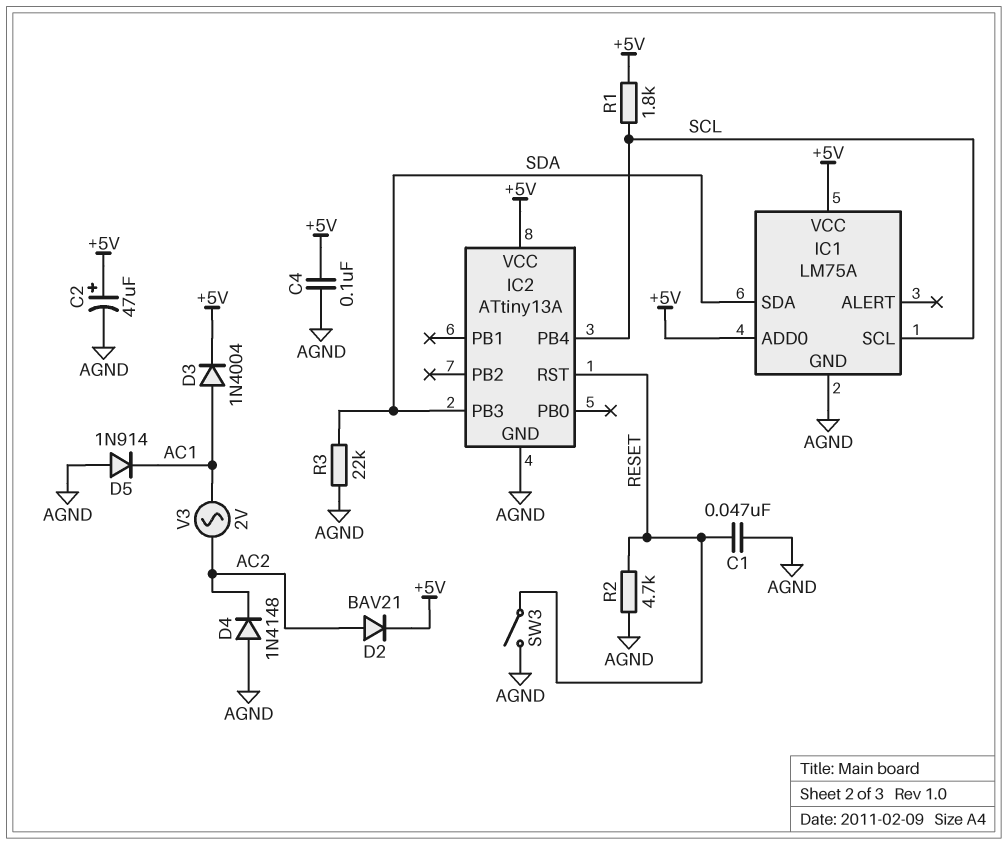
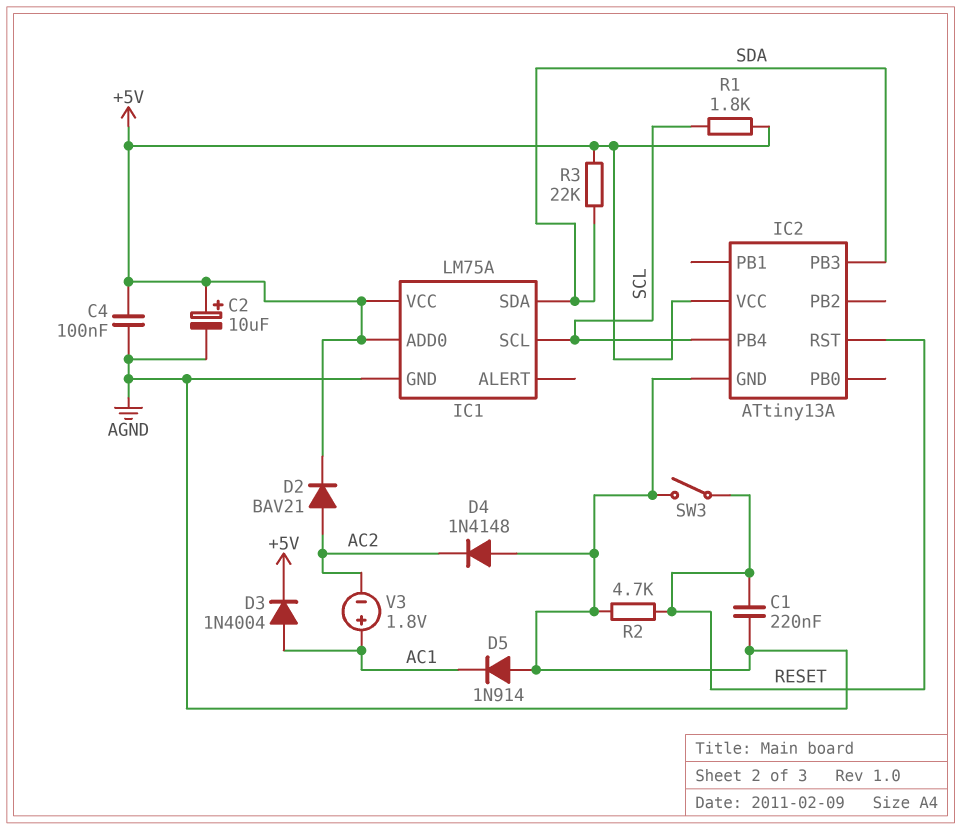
C1: 47nF (AGND, RESET) -> 220nF (AGND, RESET)
C2: 47uF (plus +5V, minus AGND) -> 10uF (plus +5V, minus AGND)
R3: 22k (AGND, SDA) -> 22k (+5V, SDA)
V3: AC 2V (AC1, AC2) -> 1.8V (plus AC1, minus AC2)

